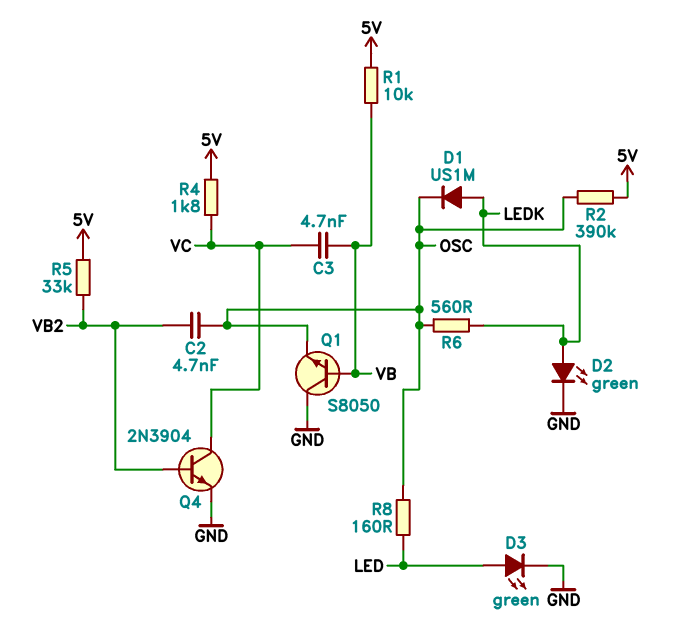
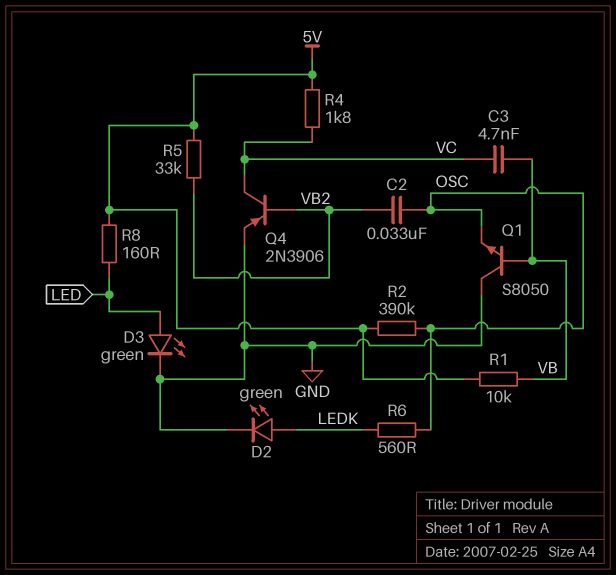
C2: 4.7nF (OSC, VB2) -> 33nF (OSC, VB2)
D1: diode US1M (A LEDK, K OSC) -> none
Q4: NPN 2N3904 (B VB2, C VC, E GND) -> PNP 2N3906 (B VB2, C VC, E GND)
R8: 160 (LED, OSC) -> 160 (5V, LED)

